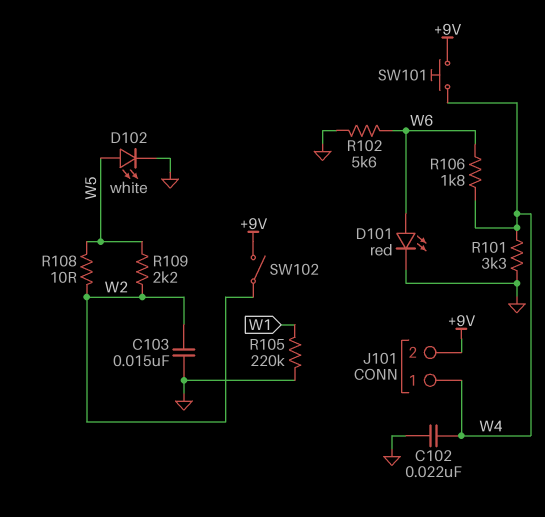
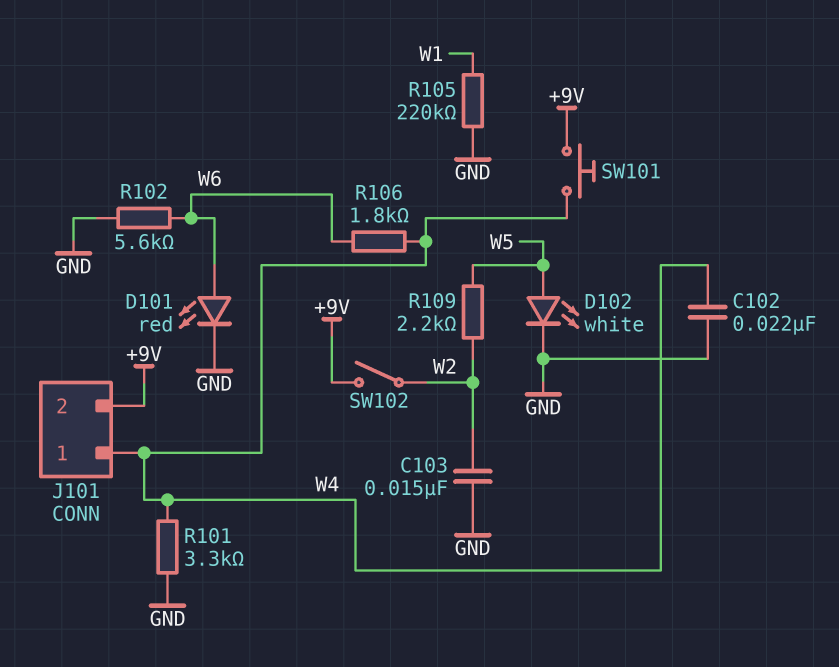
R108: 10 (W2, W5) -> none

